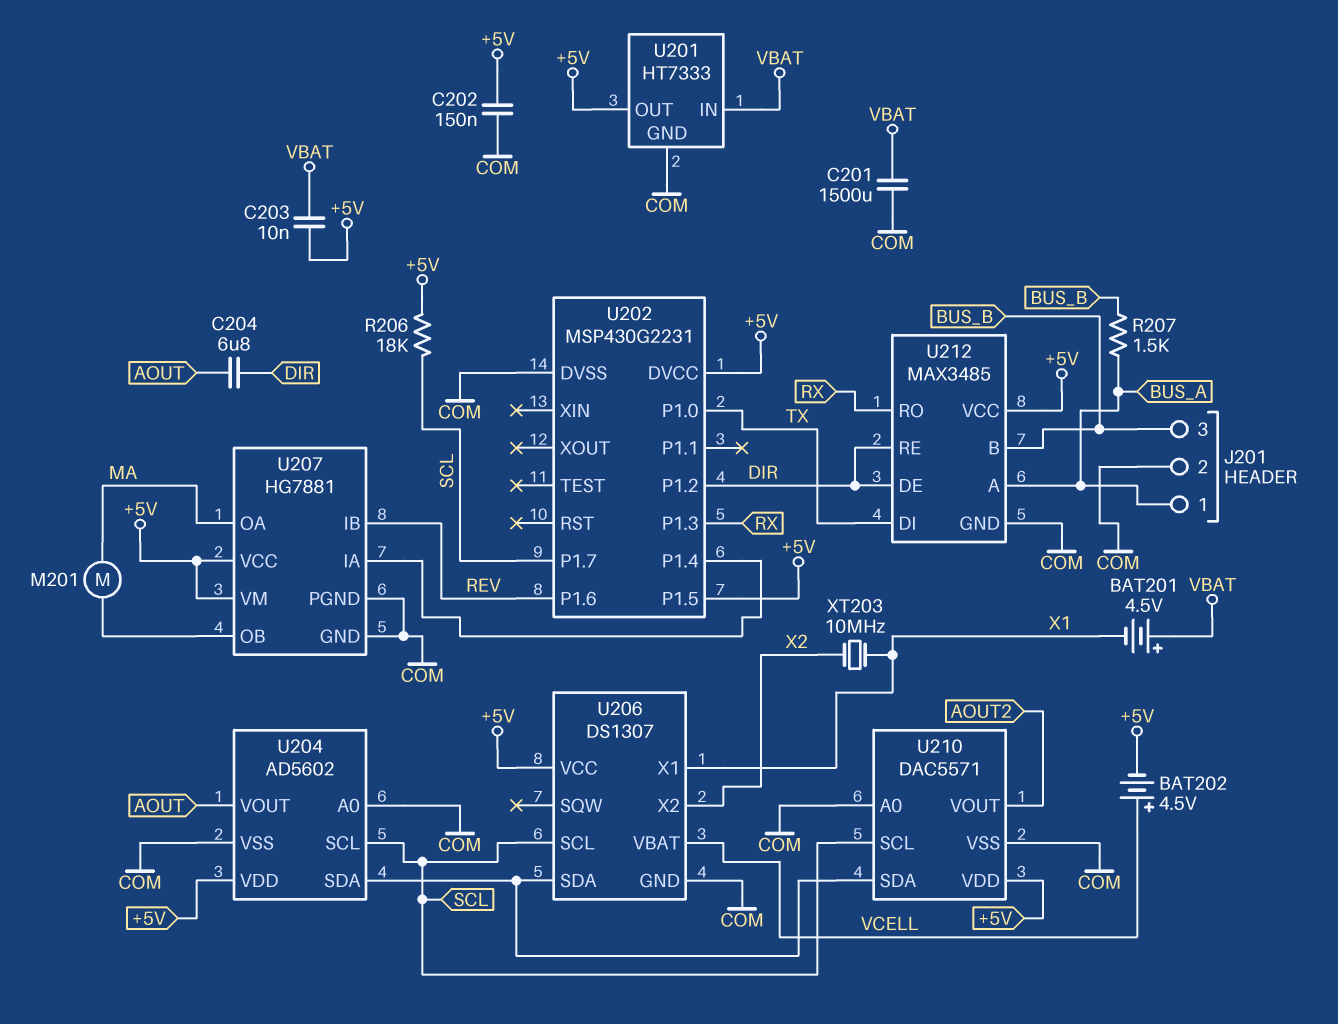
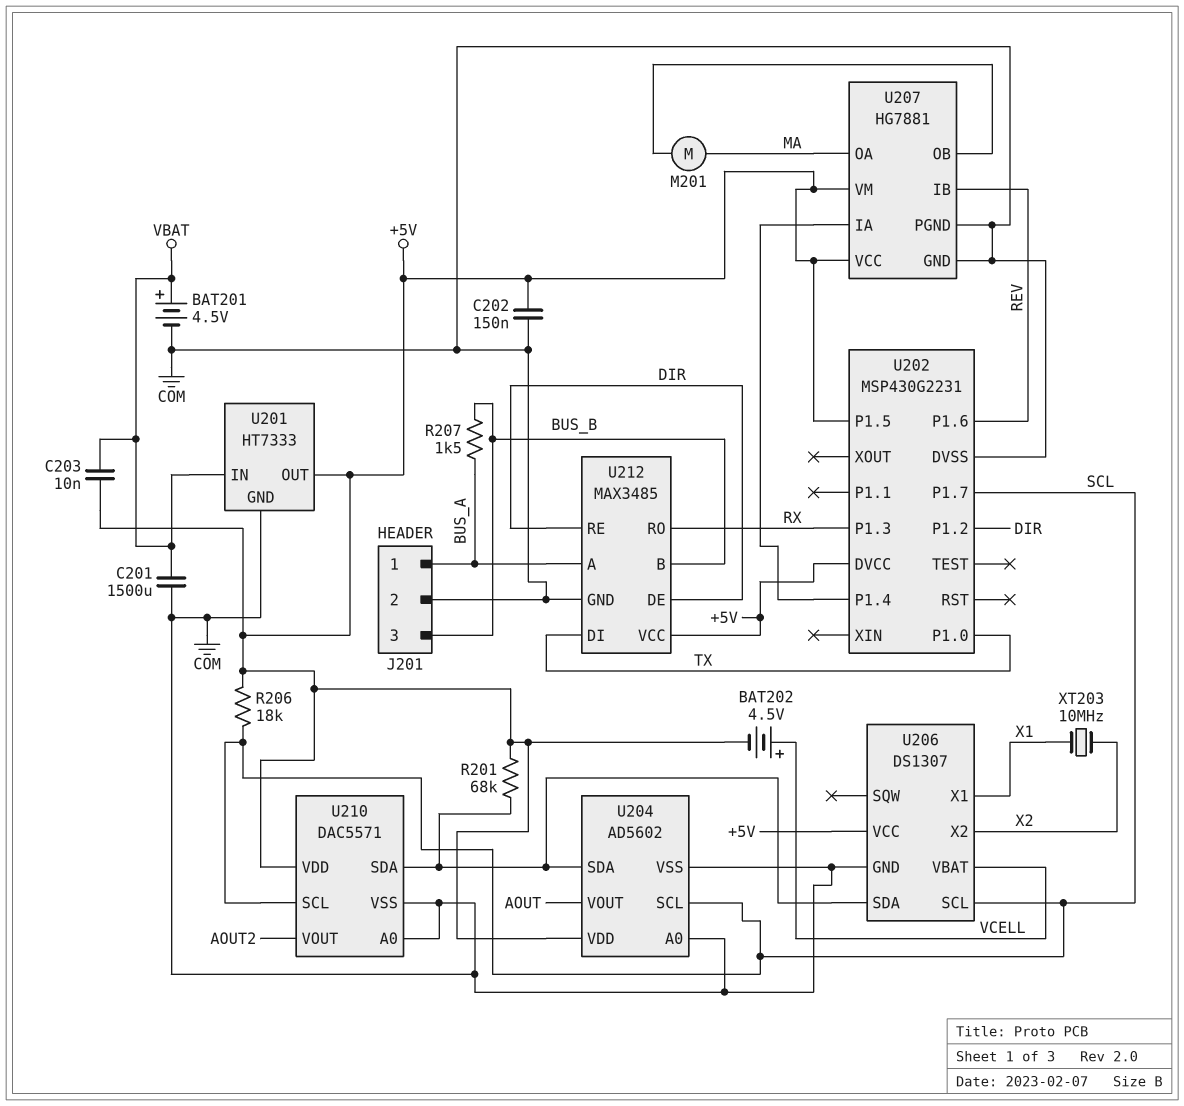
BAT201: 4.5V (plus VBAT, minus X1) -> 4.5V (plus VBAT, minus COM)
C204: 6.8uF (AOUT, DIR) -> none
R201: none -> 68k (+5V, U204/SDA)

